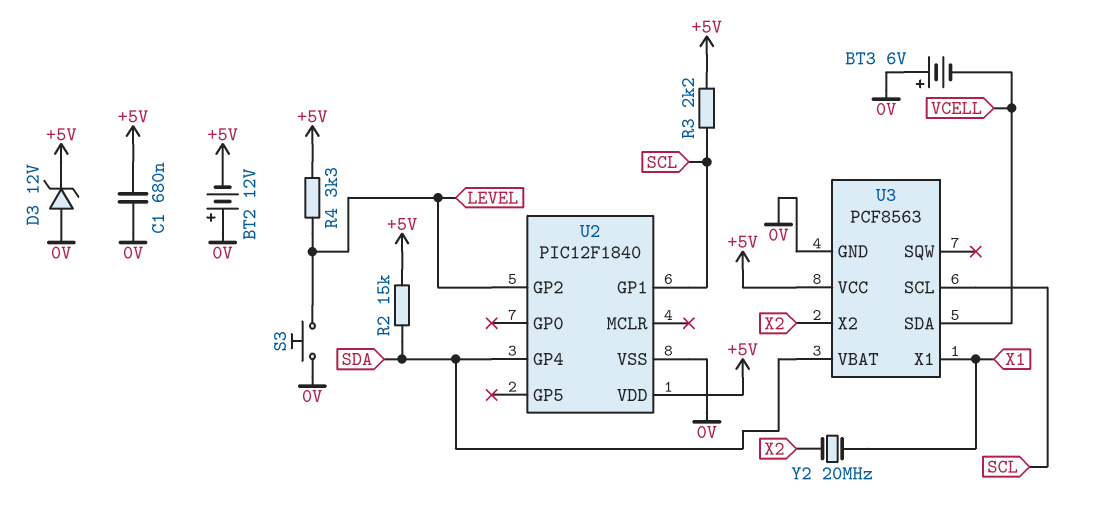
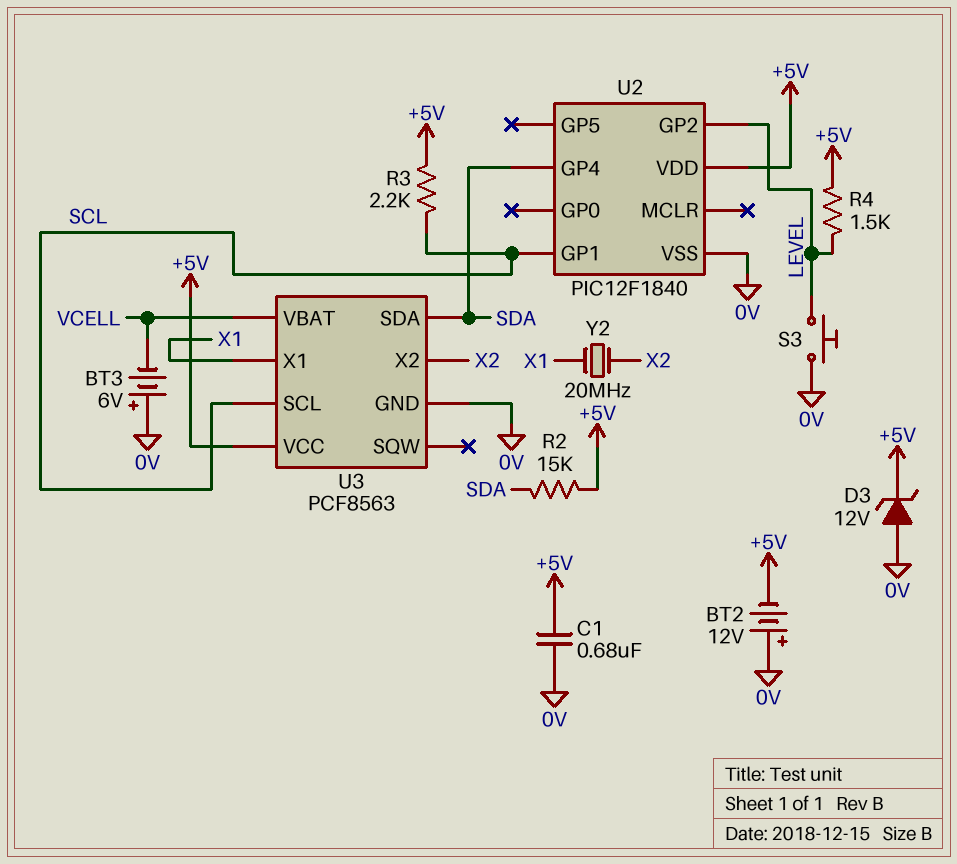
R4: 3.3k (+5V, LEVEL) -> 1.5k (+5V, LEVEL)
U3 pin SDA: VCELL -> SDA
U3 pin VBAT: SDA -> VCELL

